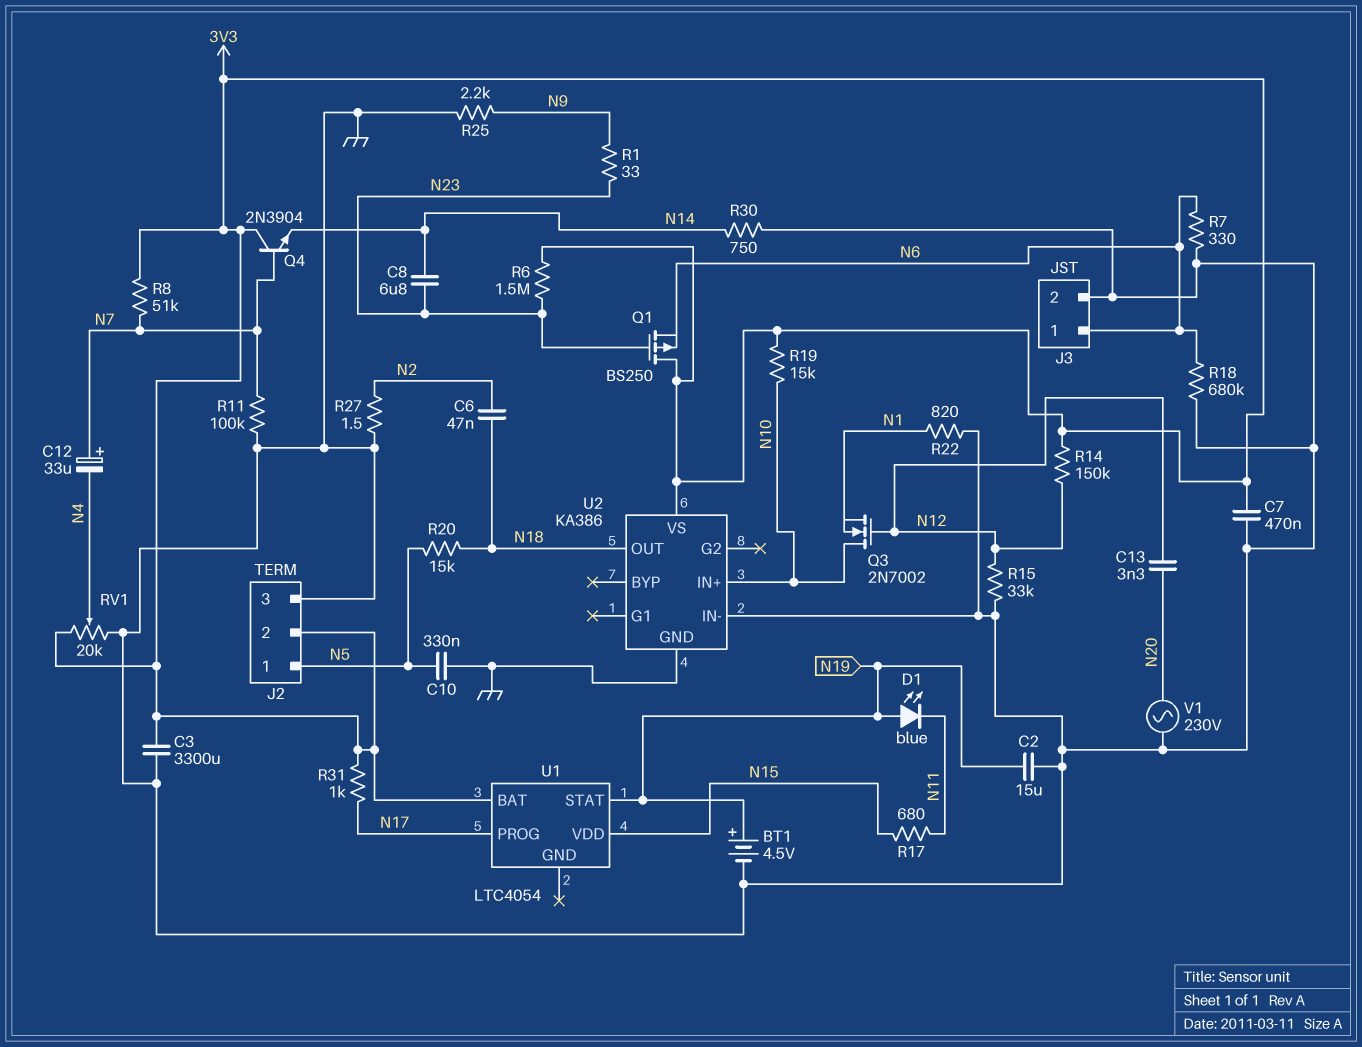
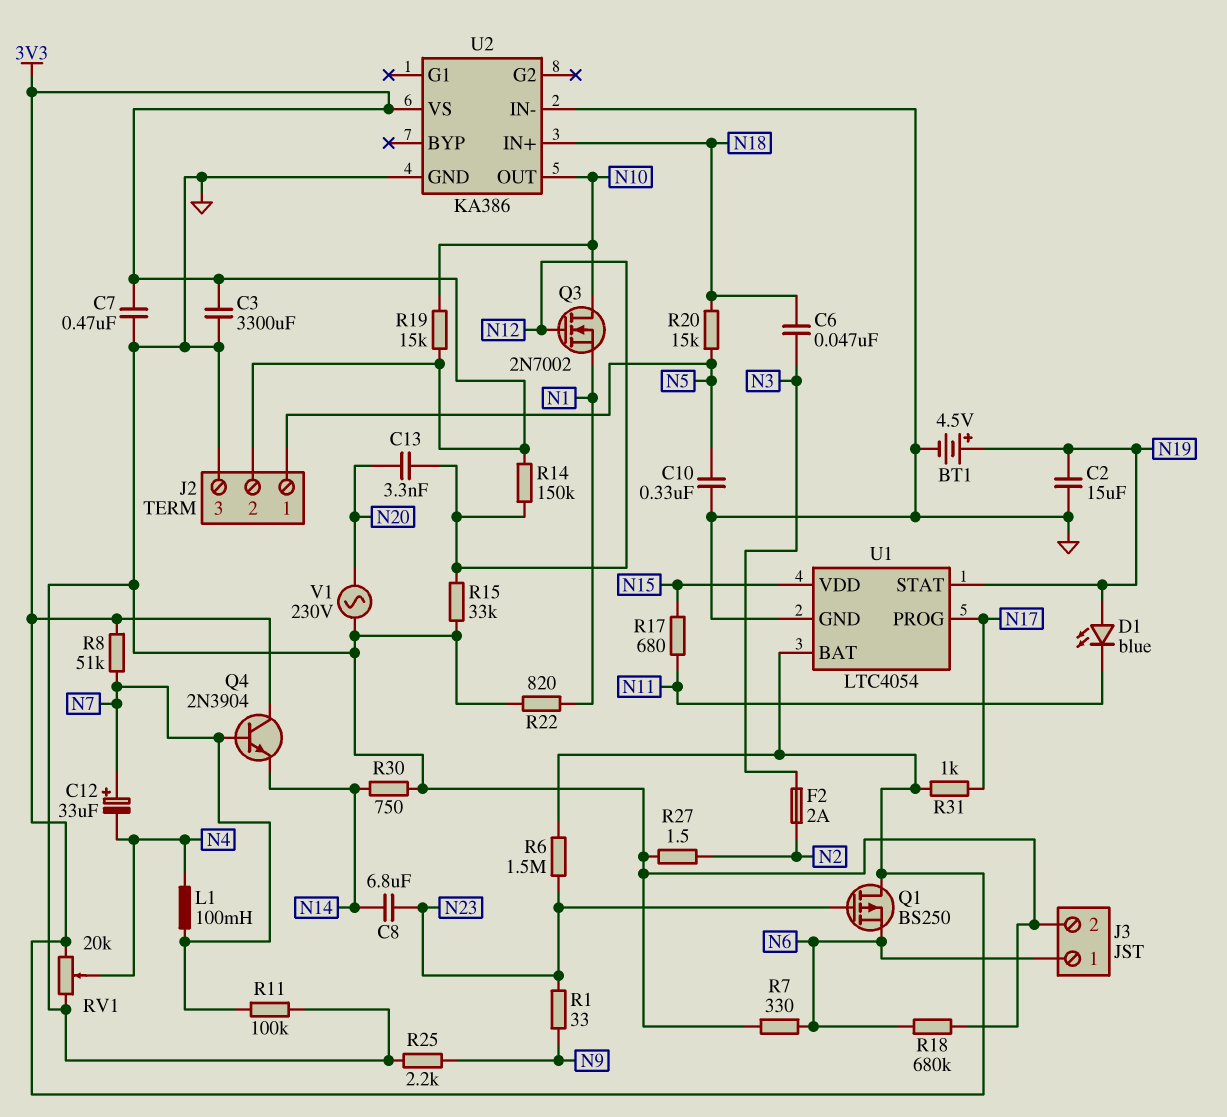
C6: 47nF (N2, N18) -> 47nF (N3, N18)
F2: none -> 2A (N2, N3)
L1: none -> 100mH (N4, N7)
U1 pin GND: none -> GND
U2 pin IN+: N10 -> N18
U2 pin OUT: N18 -> N10

